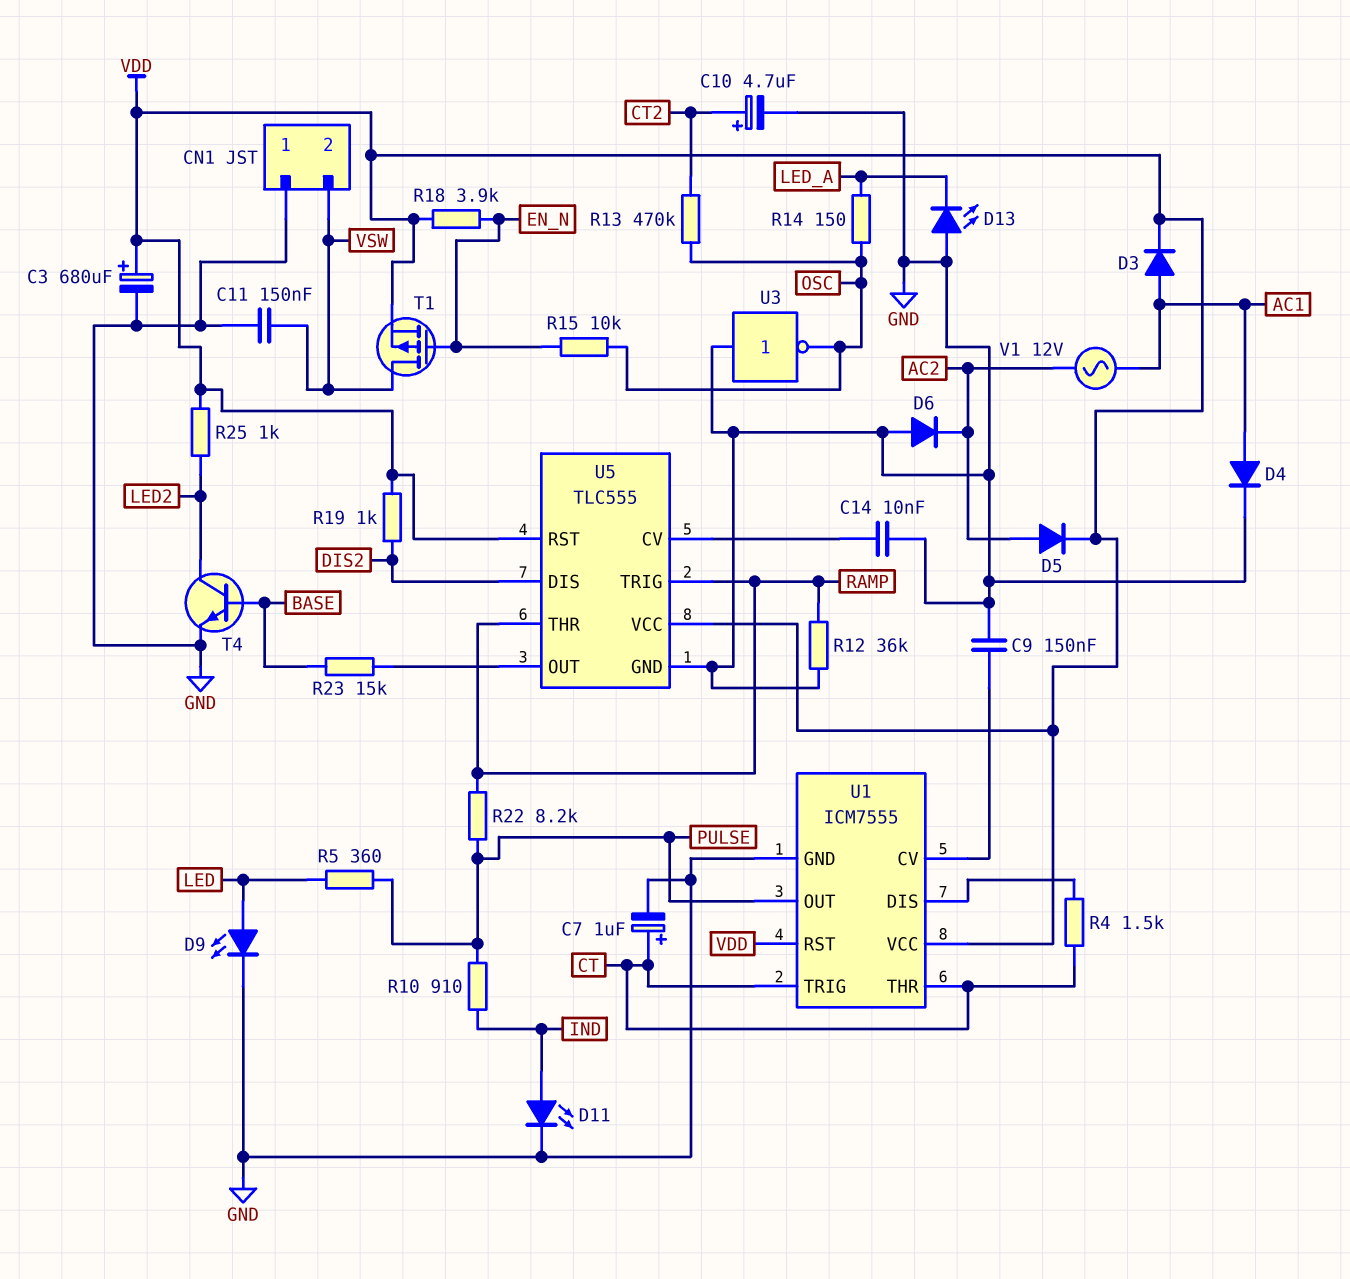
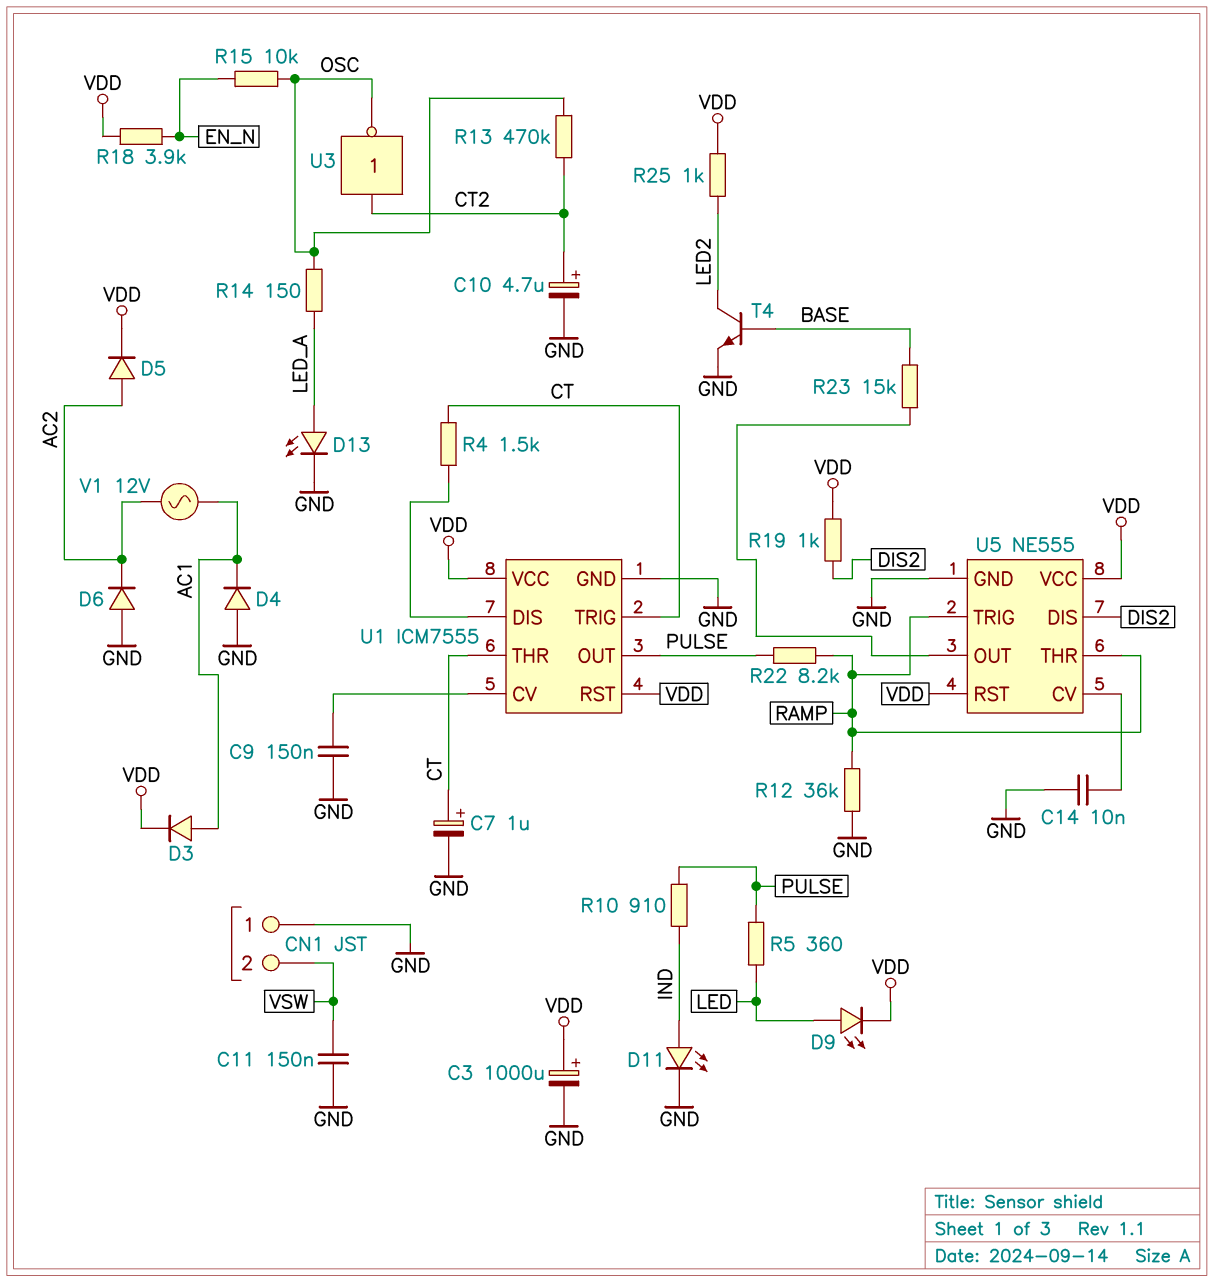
C3: 680uF (plus VDD, minus GND) -> 1000uF (plus VDD, minus GND)
D4: diode (A AC1, K GND) -> diode (A GND, K AC1)
D9: LED (A LED, K GND) -> LED (A LED, K VDD)
D13: LED (A GND, K LED_A) -> LED (A LED_A, K GND)
T1: PMOS (G EN_N, D VSW, S VDD) -> none
U3: NOT (in GND, out OSC) -> NOT (in CT2, out OSC)
U5: TLC555 -> NE555

